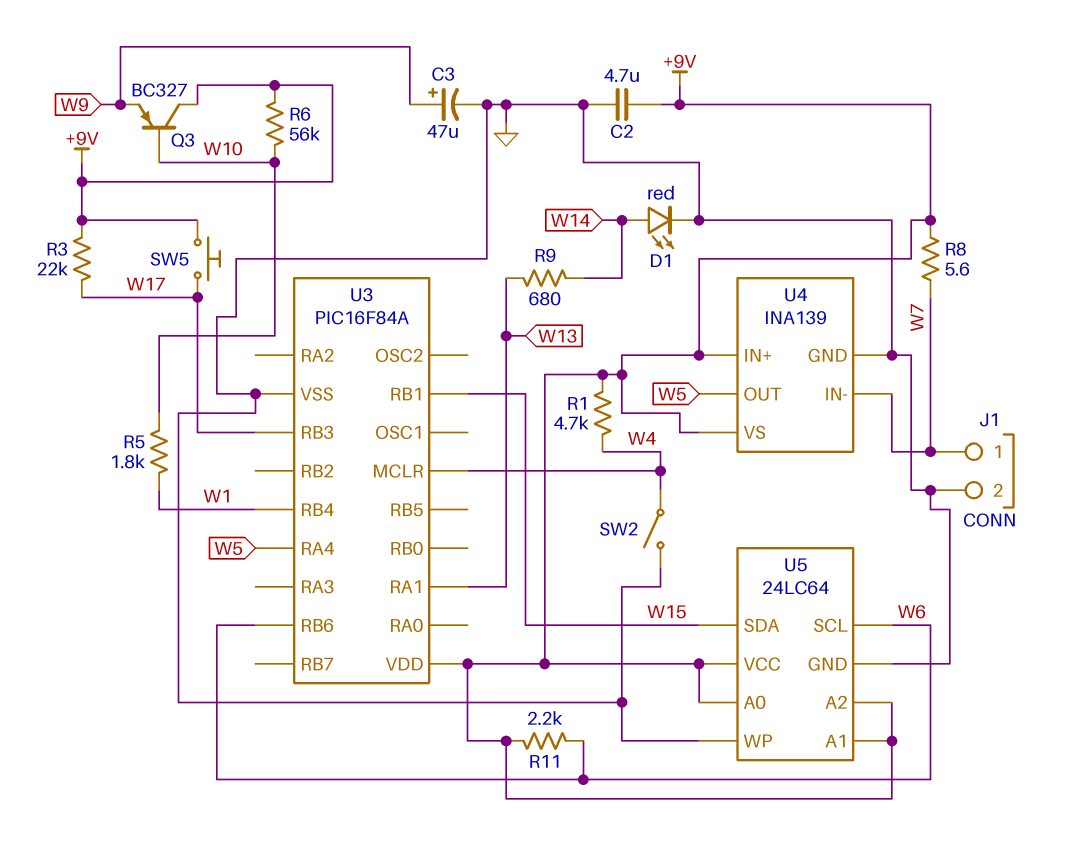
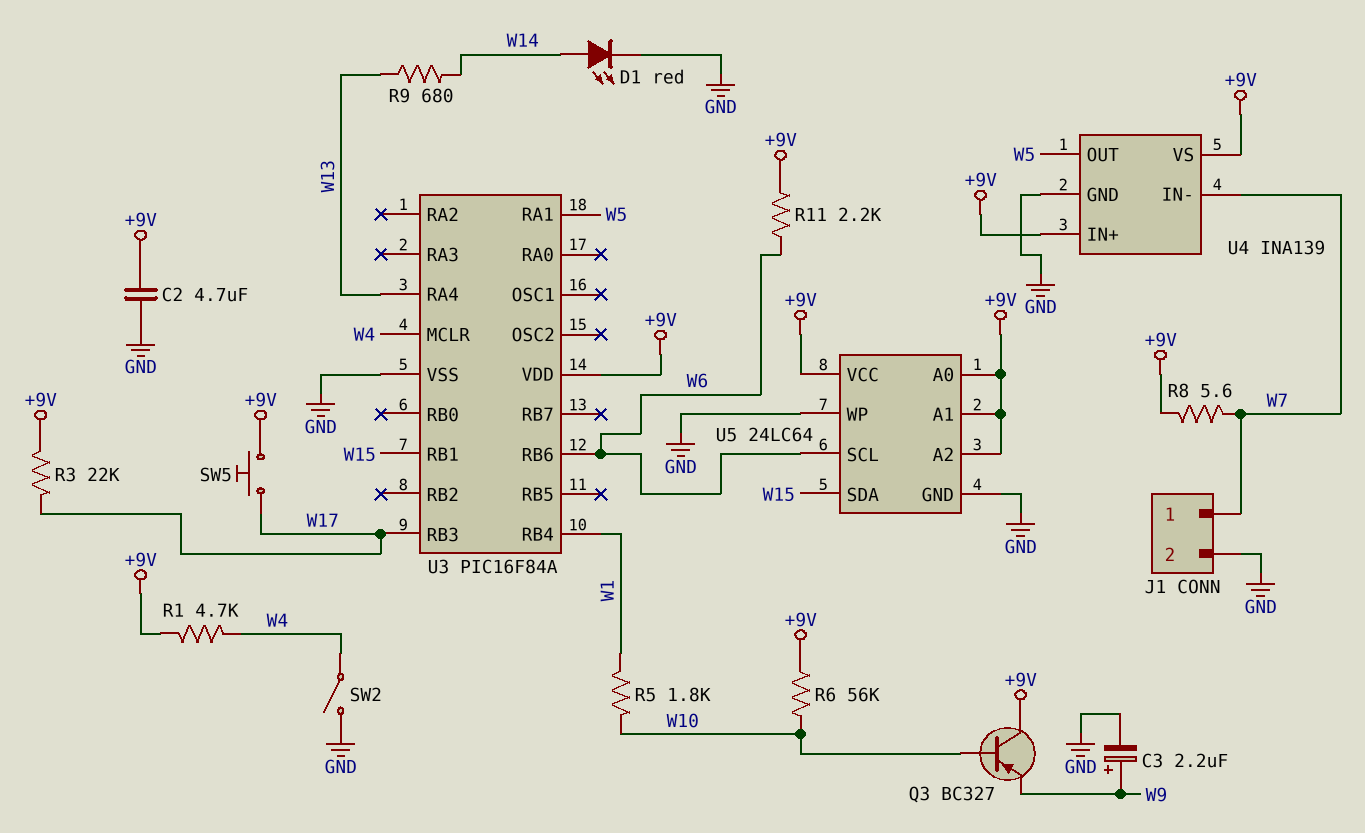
C3: 47uF (plus W9, minus GND) -> 2.2uF (plus W9, minus GND)
U3 pin RA1: W13 -> W5
U3 pin RA4: W5 -> W13

